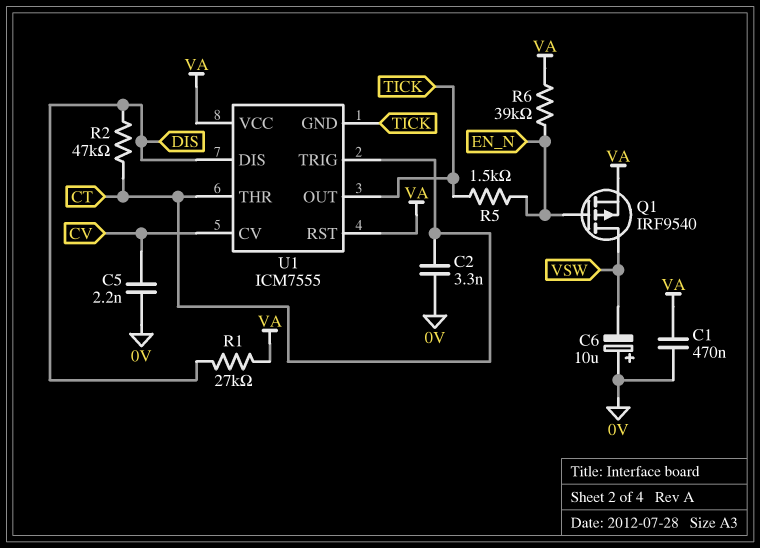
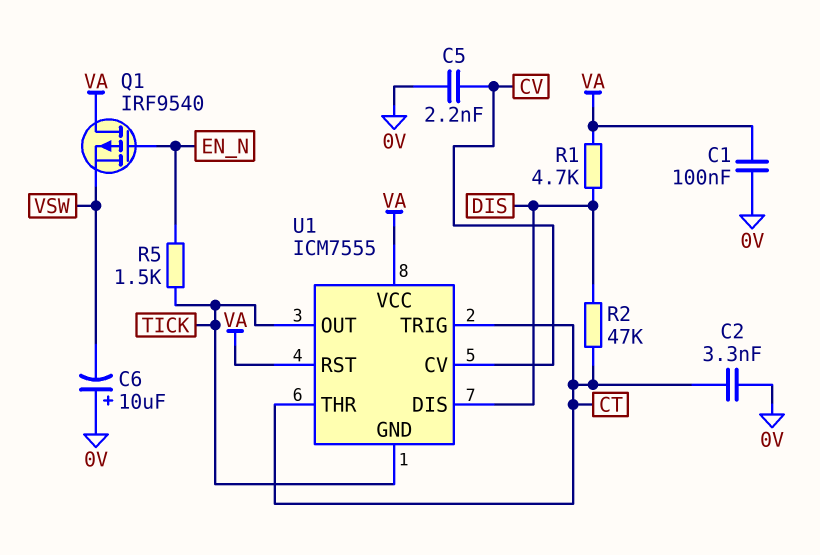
C1: 470nF (0V, VA) -> 100nF (0V, VA)
Q1: PMOS IRF9540 (G EN_N, D VSW, S VA) -> PMOS IRF9540 (G EN_N, D VA, S VSW)
R1: 27k (DIS, VA) -> 4.7k (DIS, VA)
R6: 39k (EN_N, VA) -> none

